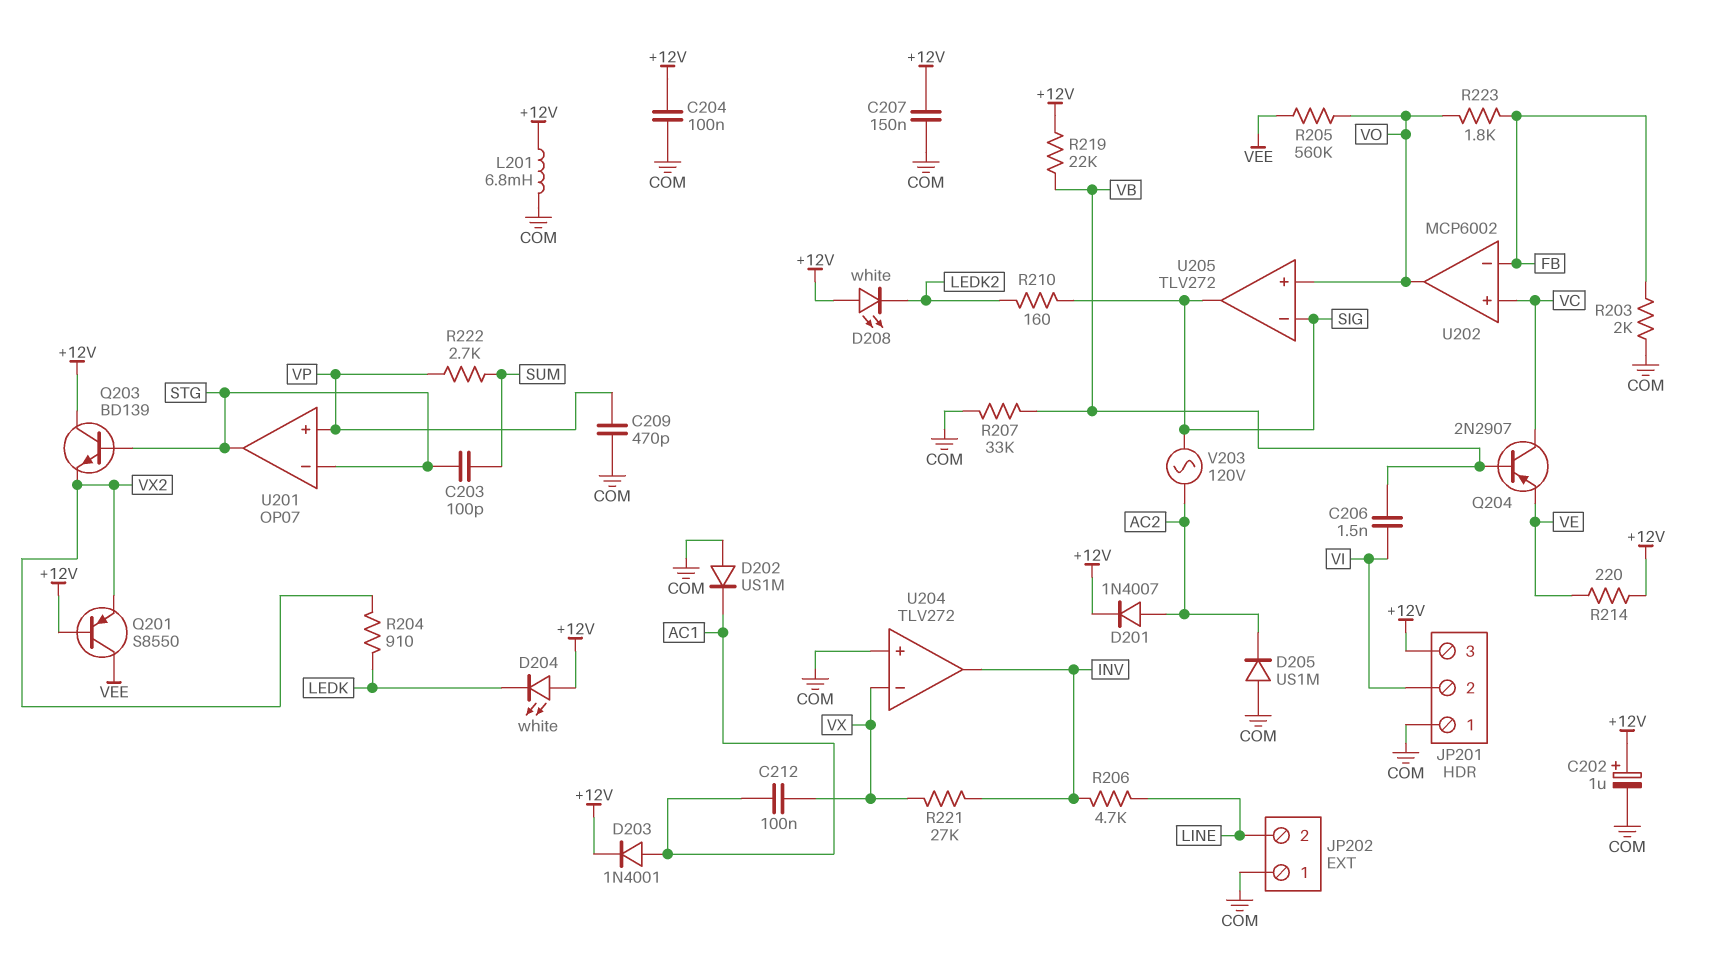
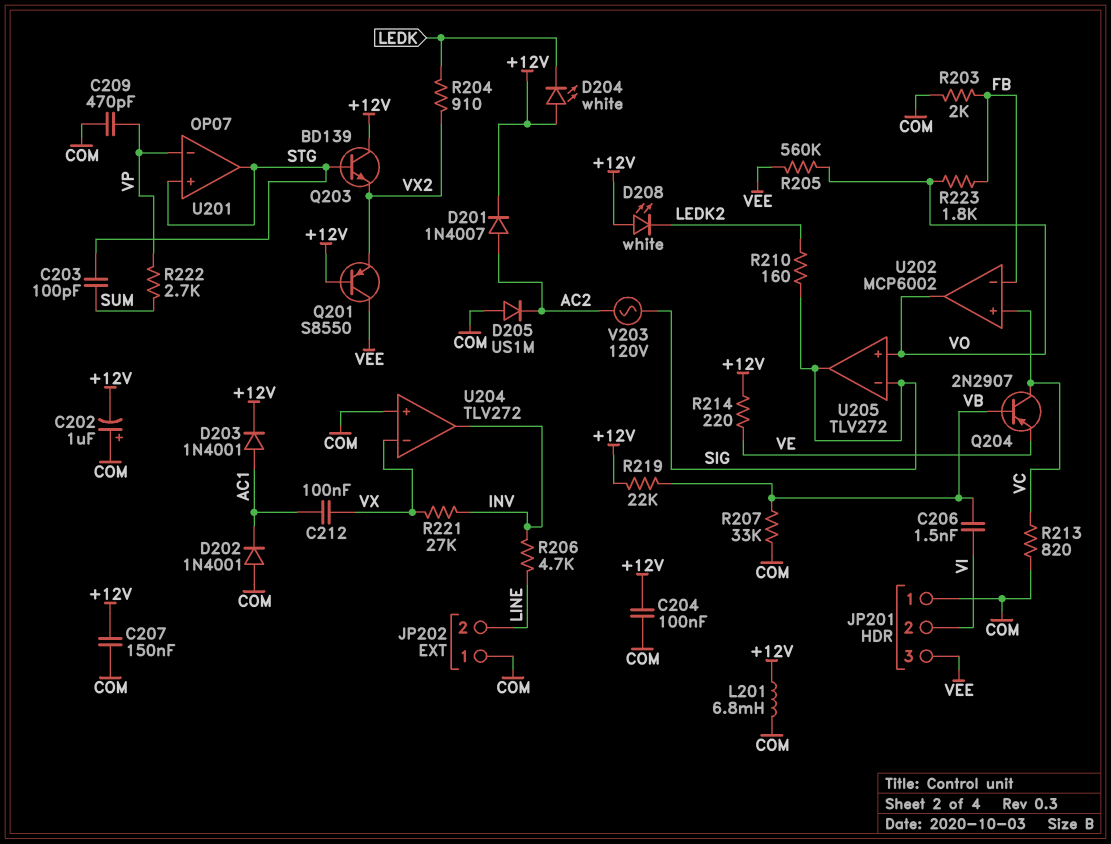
C202: 1uF (plus +12V, minus COM) -> 1uF (plus COM, minus +12V)
D202: diode US1M (A COM, K AC1) -> diode 1N4001 (A COM, K AC1)
JP201 pin 3: +12V -> VEE
R213: none -> 820 (COM, VC)
U201 pin in+: VP -> STG
U201 pin in-: STG -> VP

